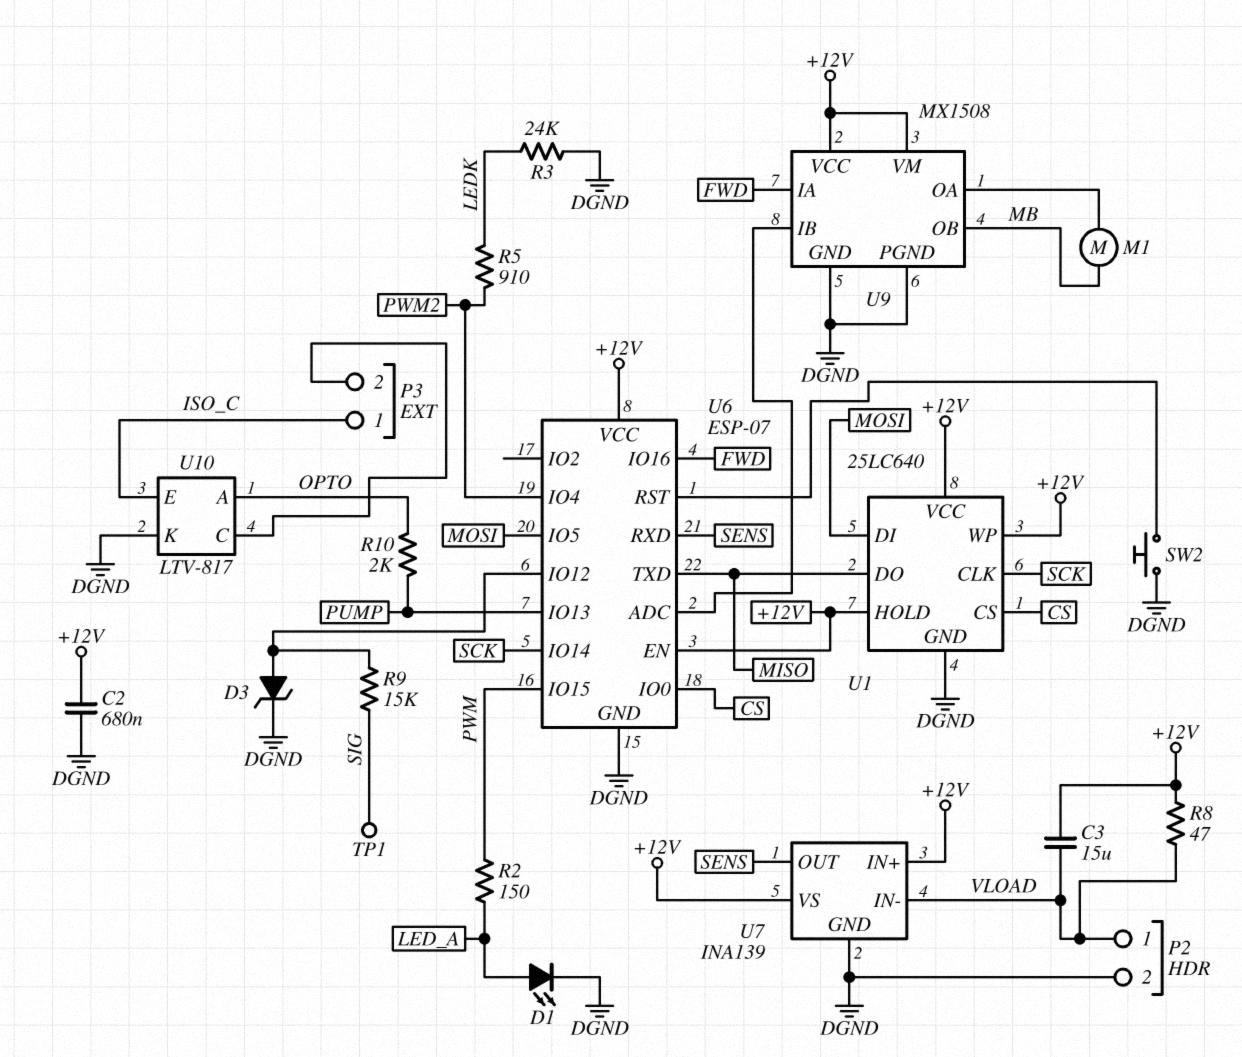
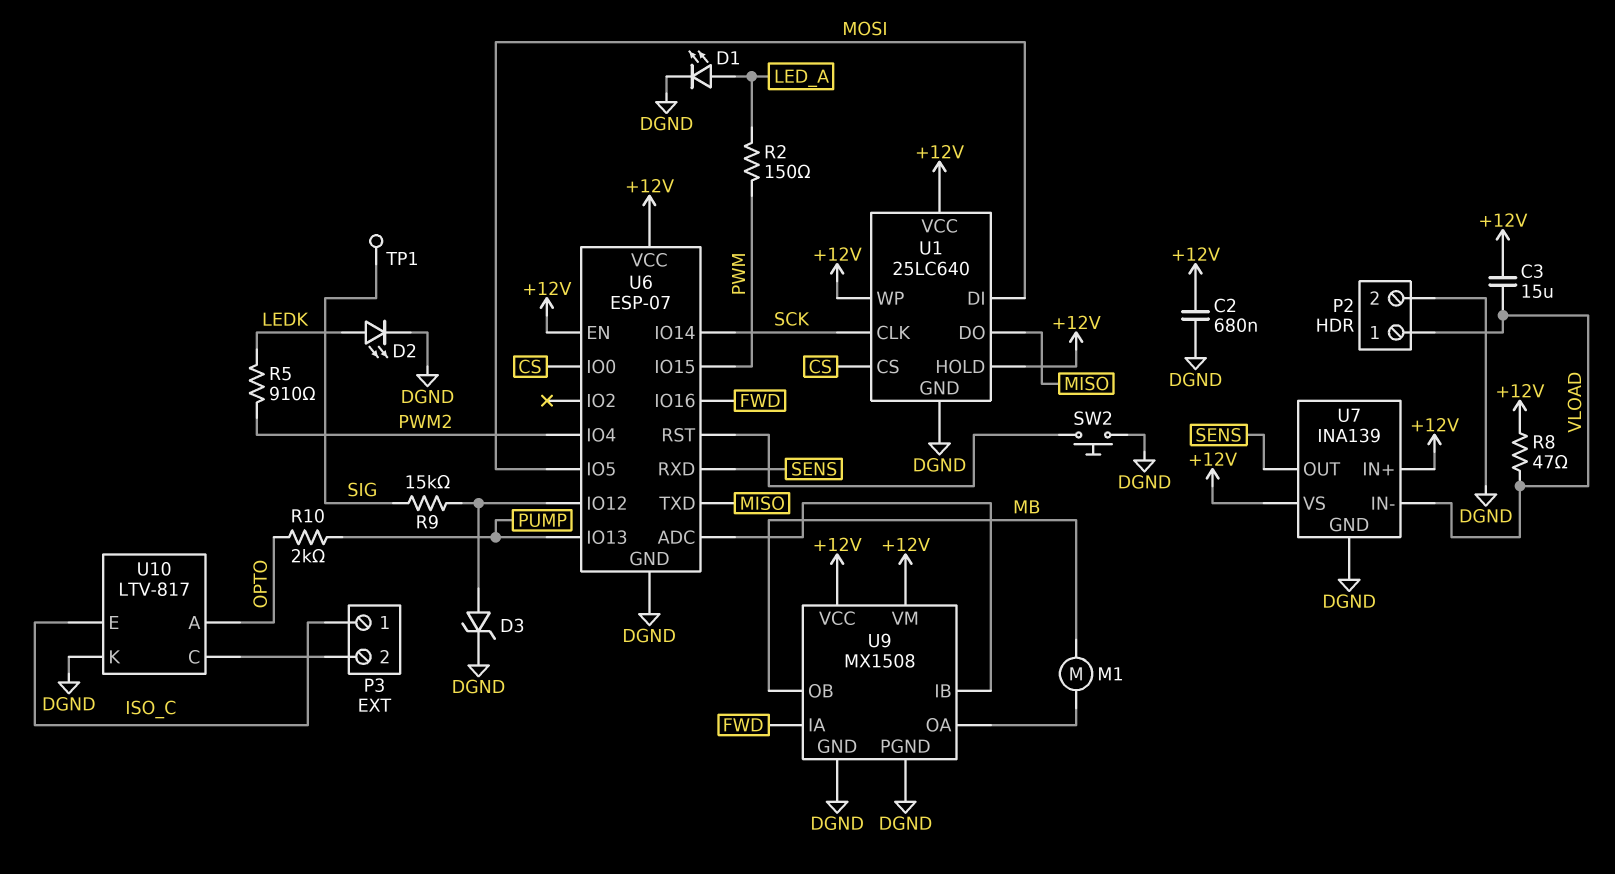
D2: none -> LED (A LEDK, K DGND)
R3: 24k (DGND, LEDK) -> none

